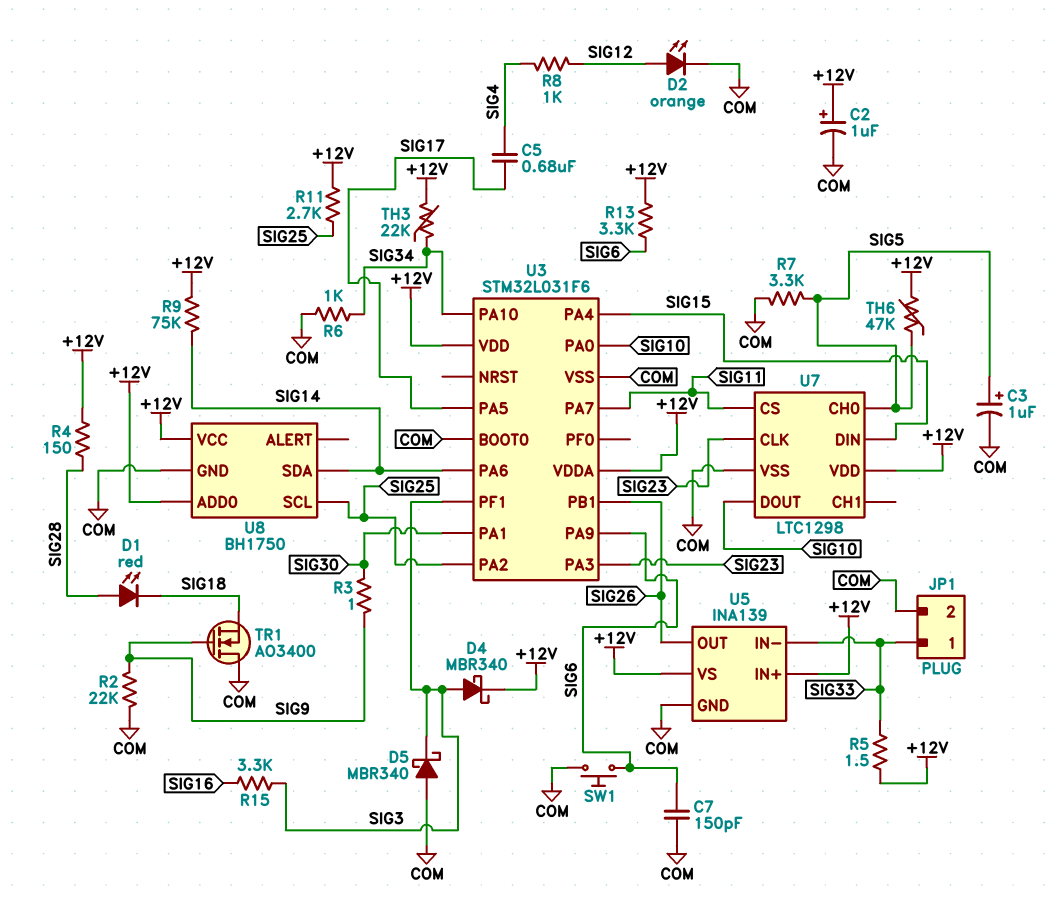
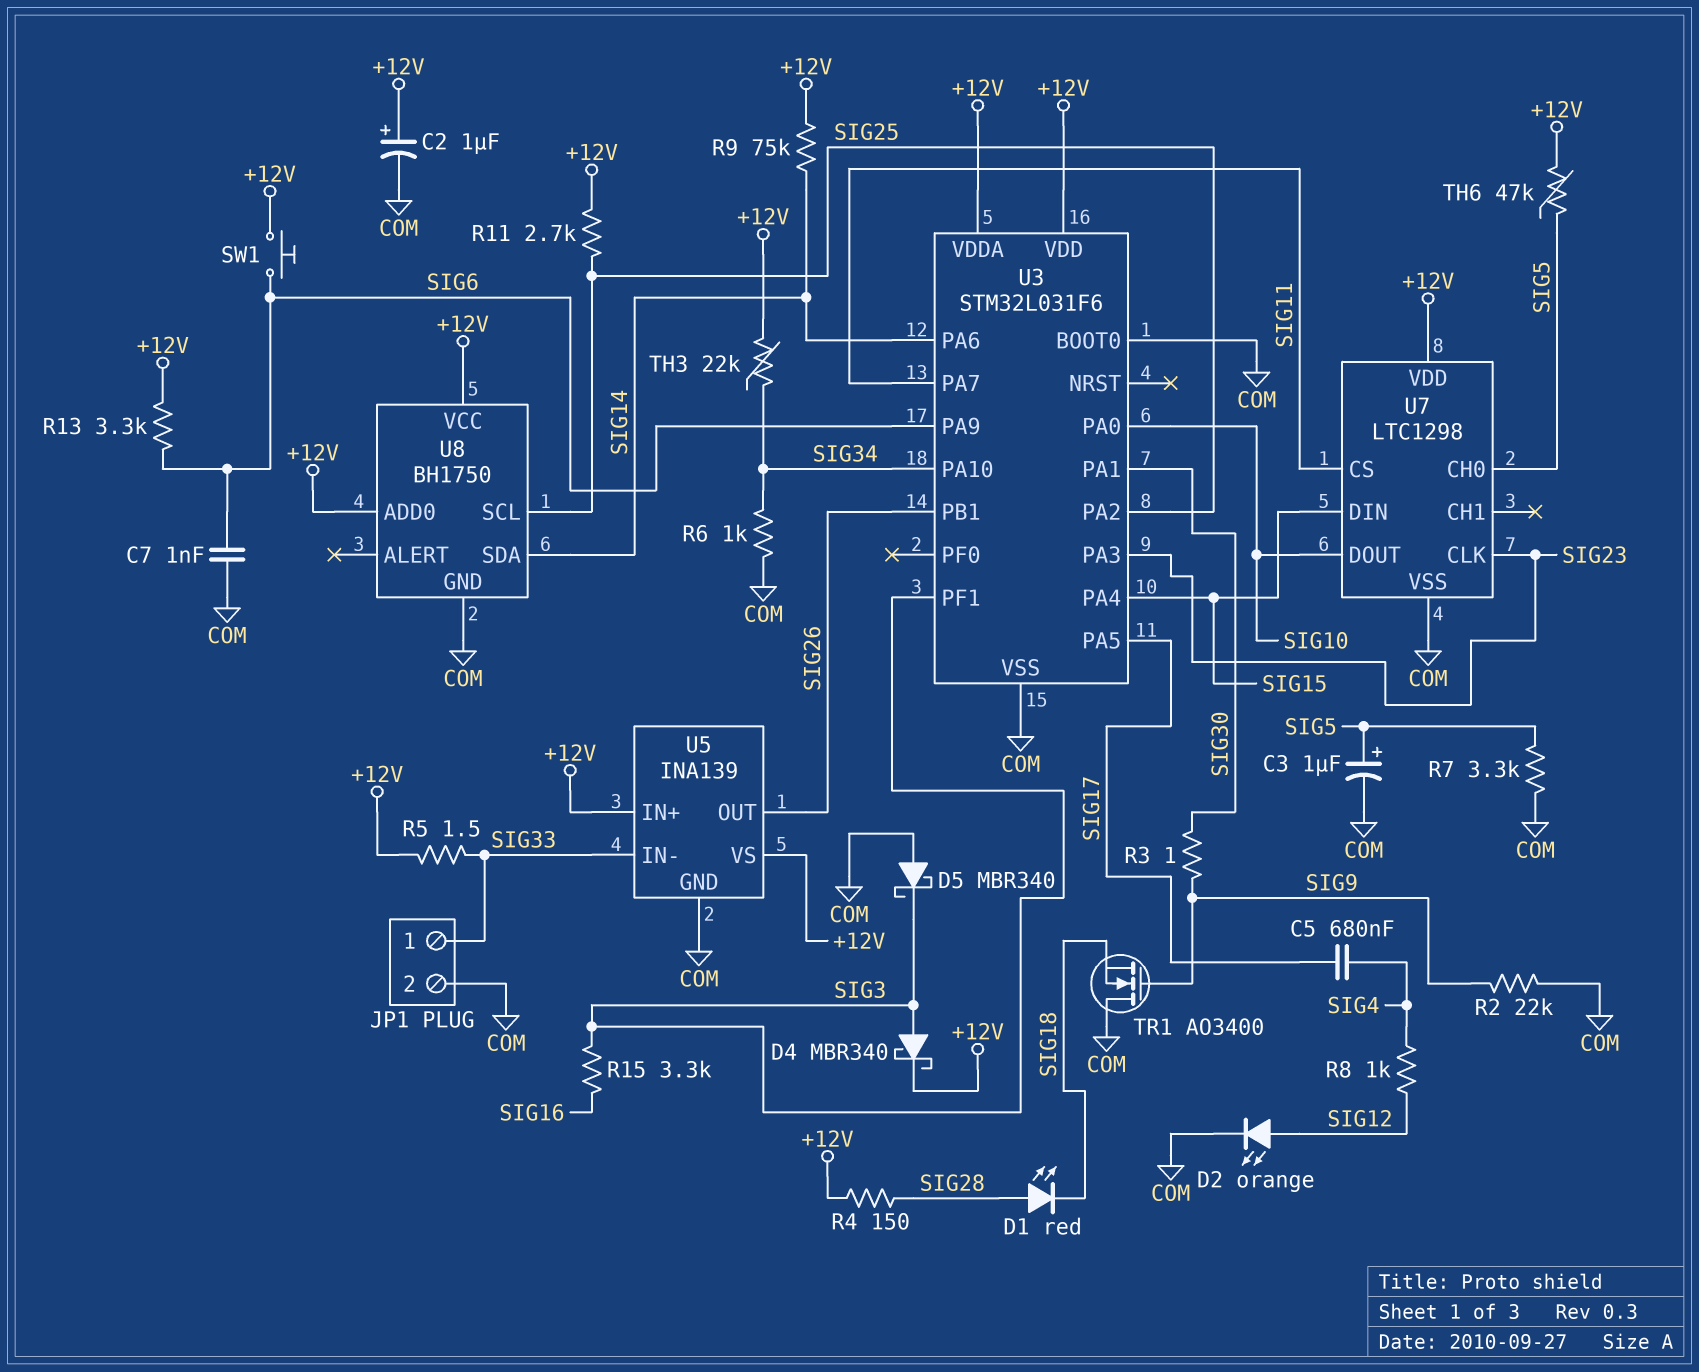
C7: 150pF (COM, SIG6) -> 1nF (COM, SIG6)
SW1: button (COM, SIG6) -> button (+12V, SIG6)

